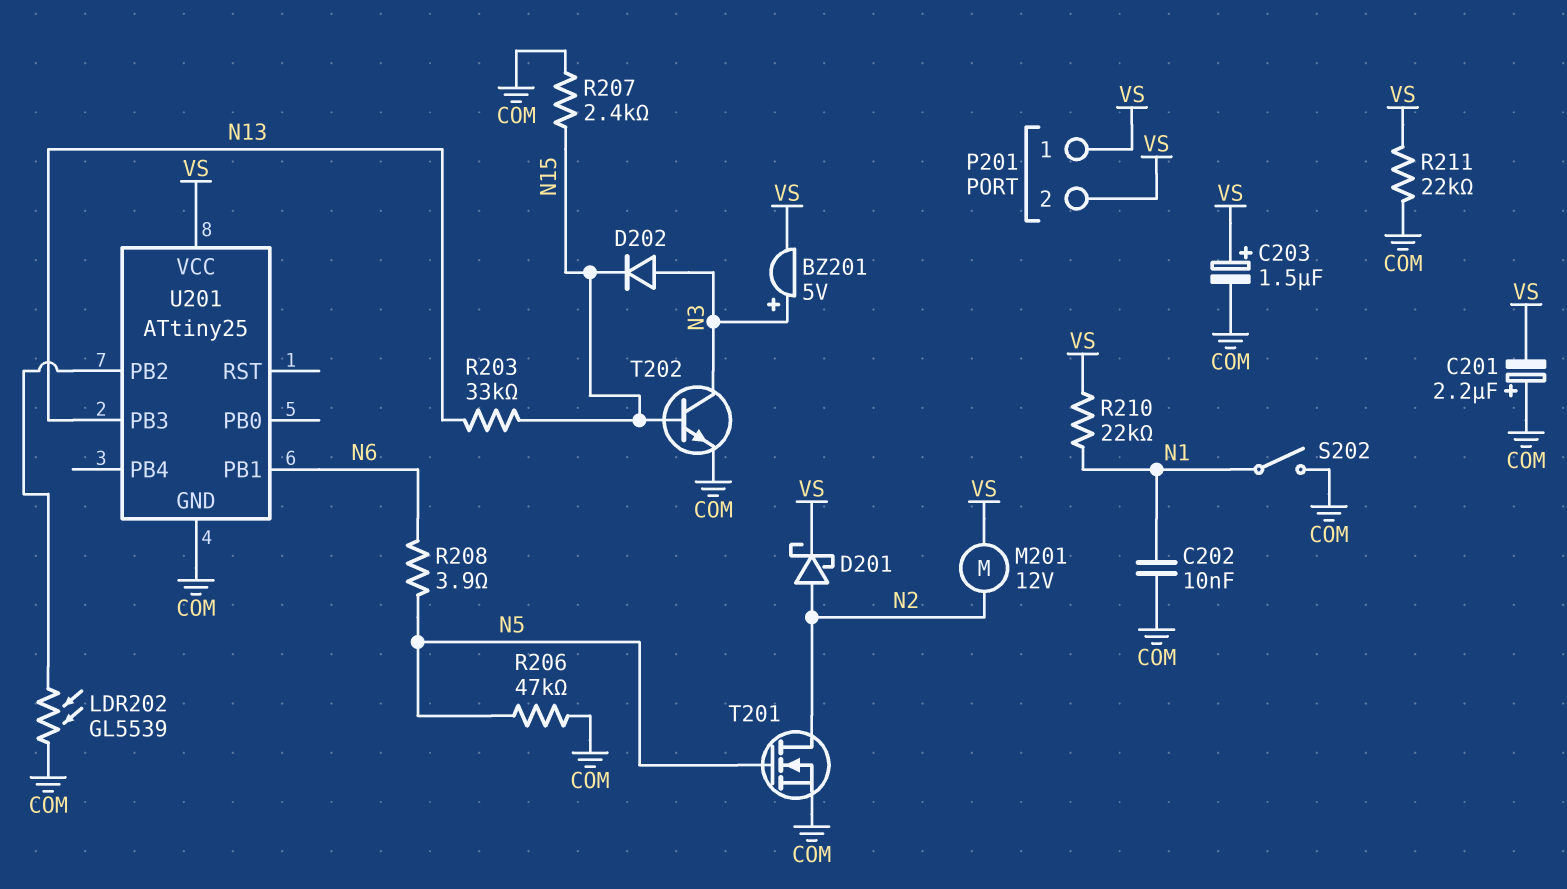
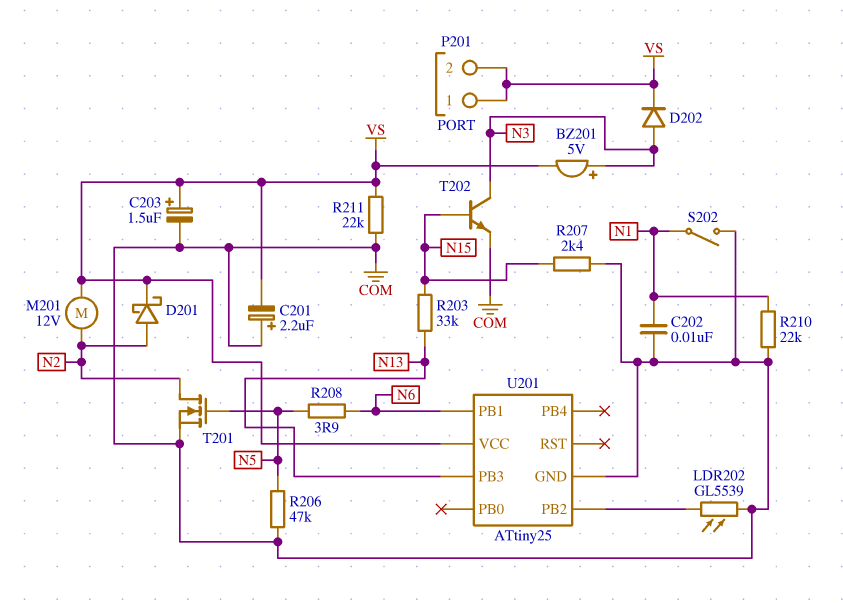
D202: diode (A N3, K N15) -> diode (A N3, K VS)
R210: 22k (N1, VS) -> 22k (COM, N1)

